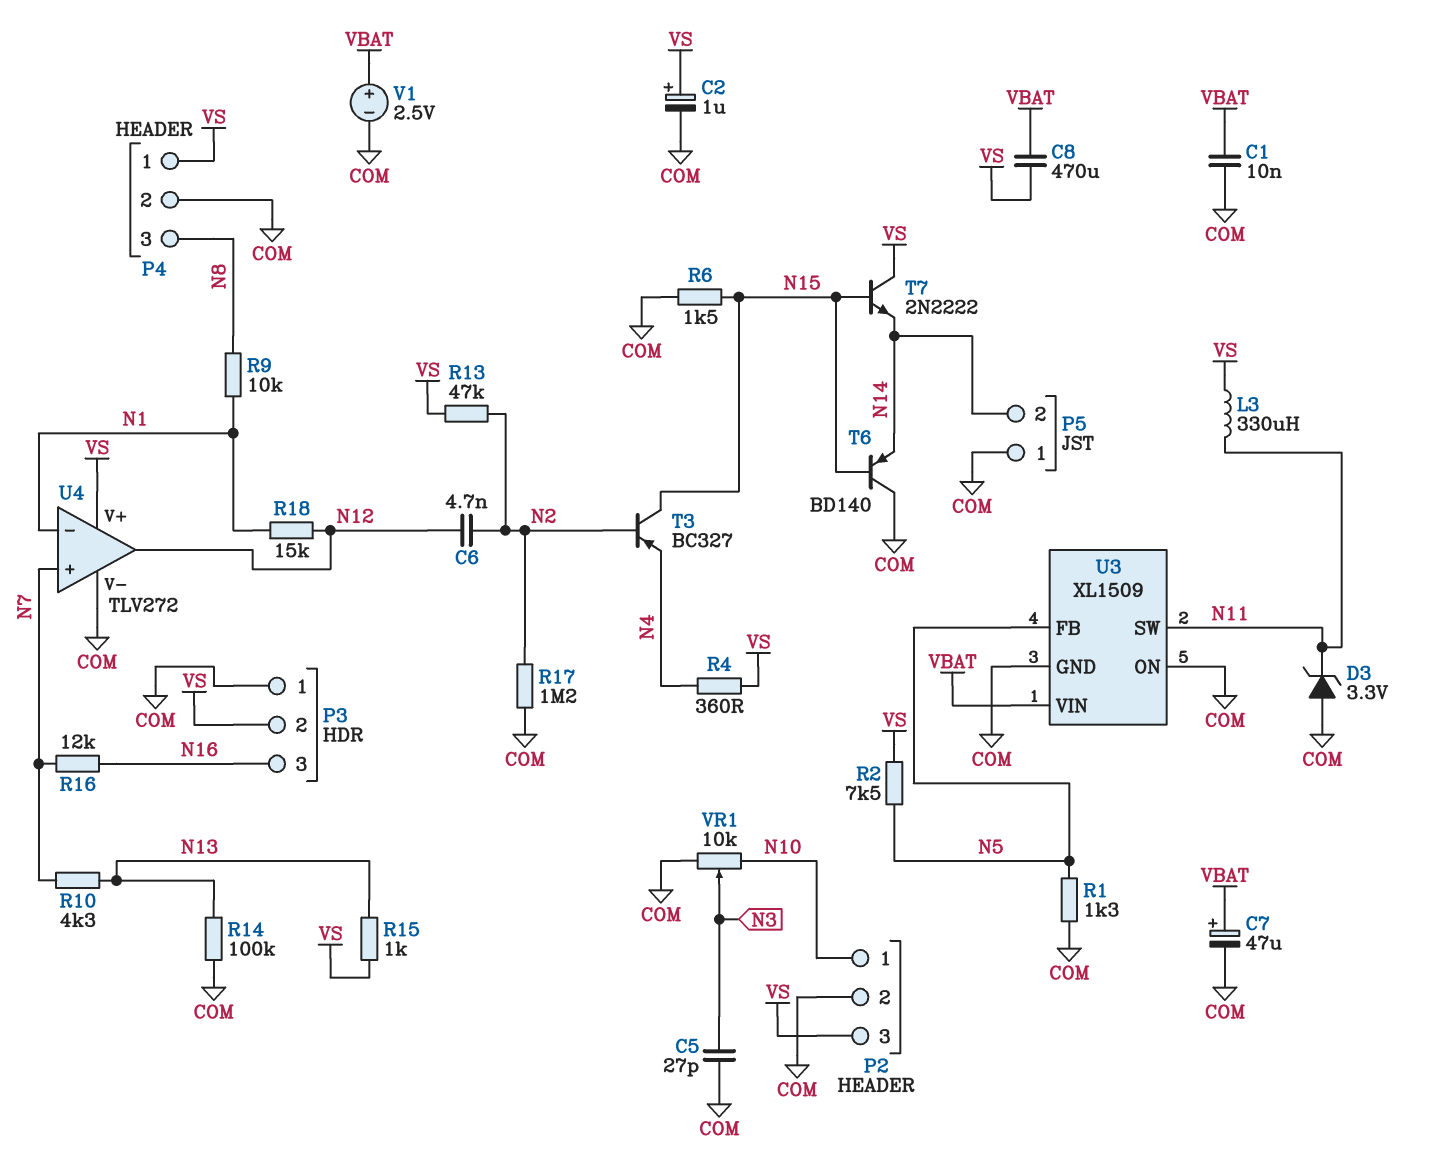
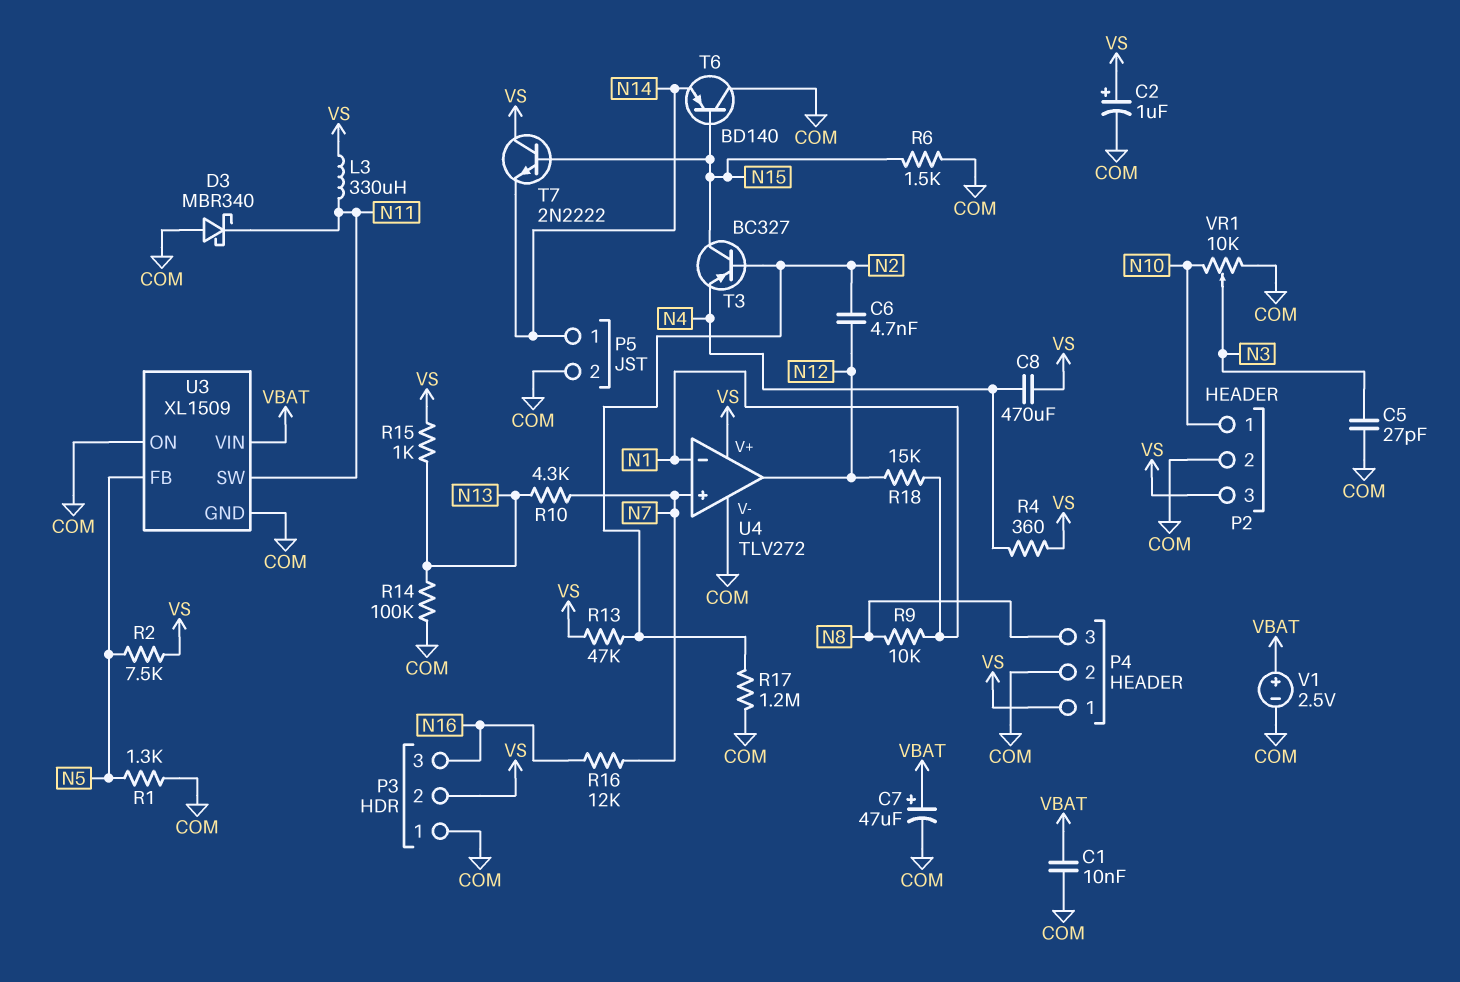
C8: 470uF (VBAT, VS) -> 470uF (N4, VS)
D3: zener 3.3V (A COM, K N11) -> schottky MBR340 (A COM, K N11)
P5 pin 1: COM -> N14
P5 pin 2: N14 -> COM

